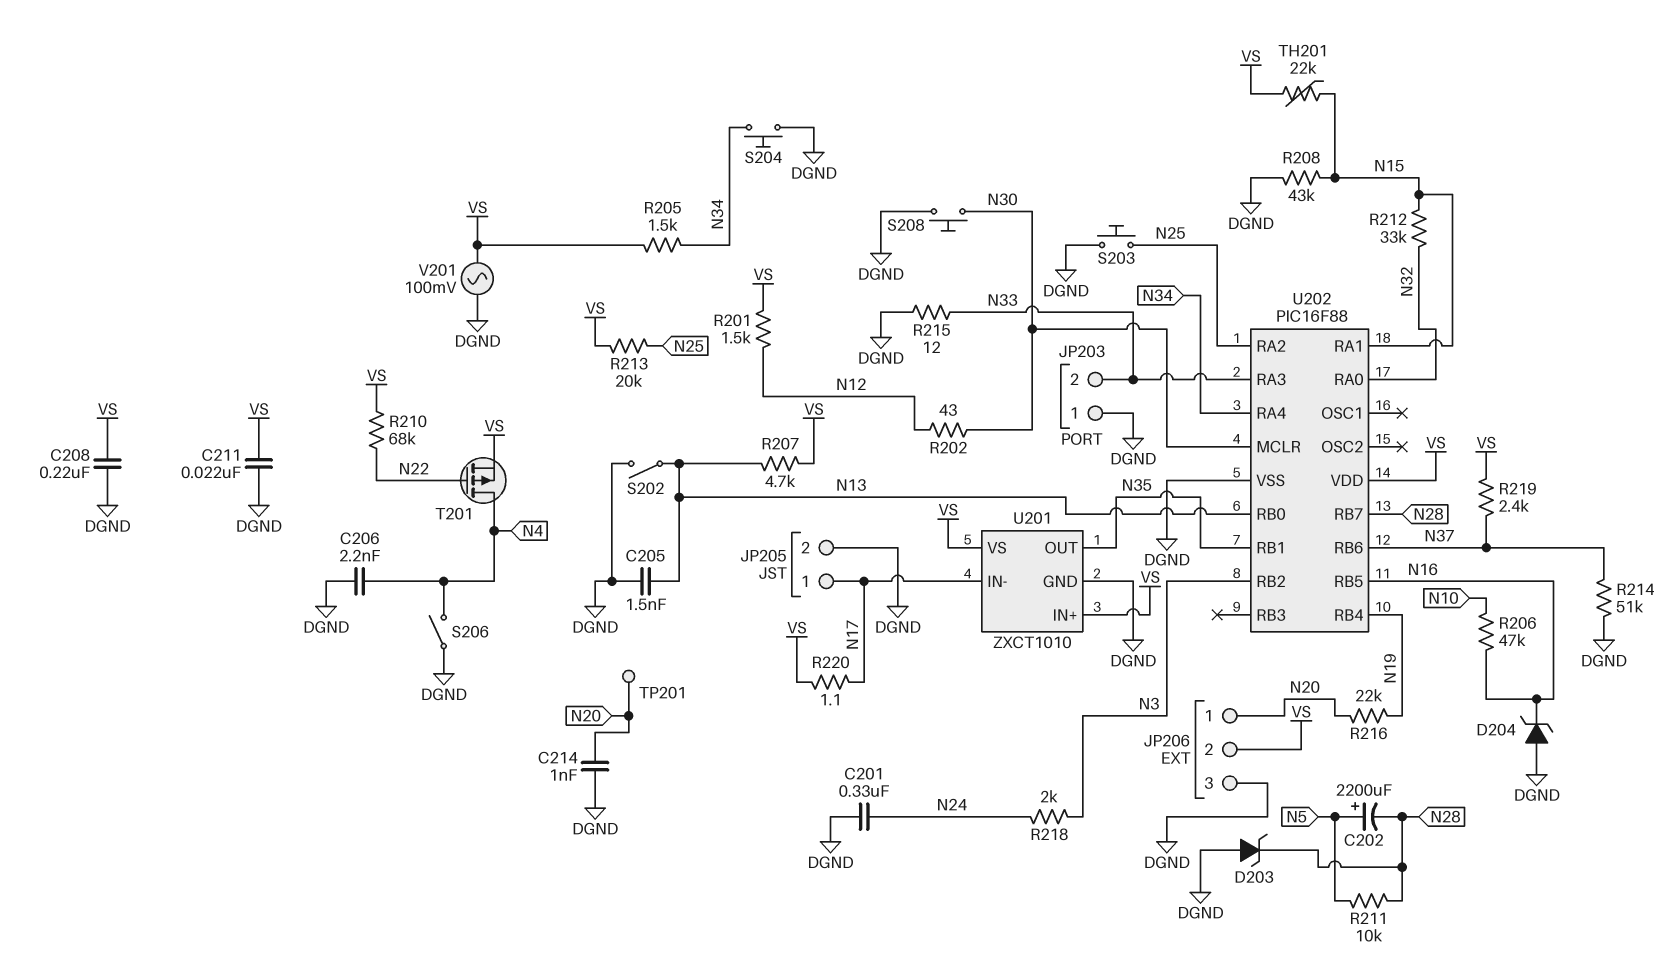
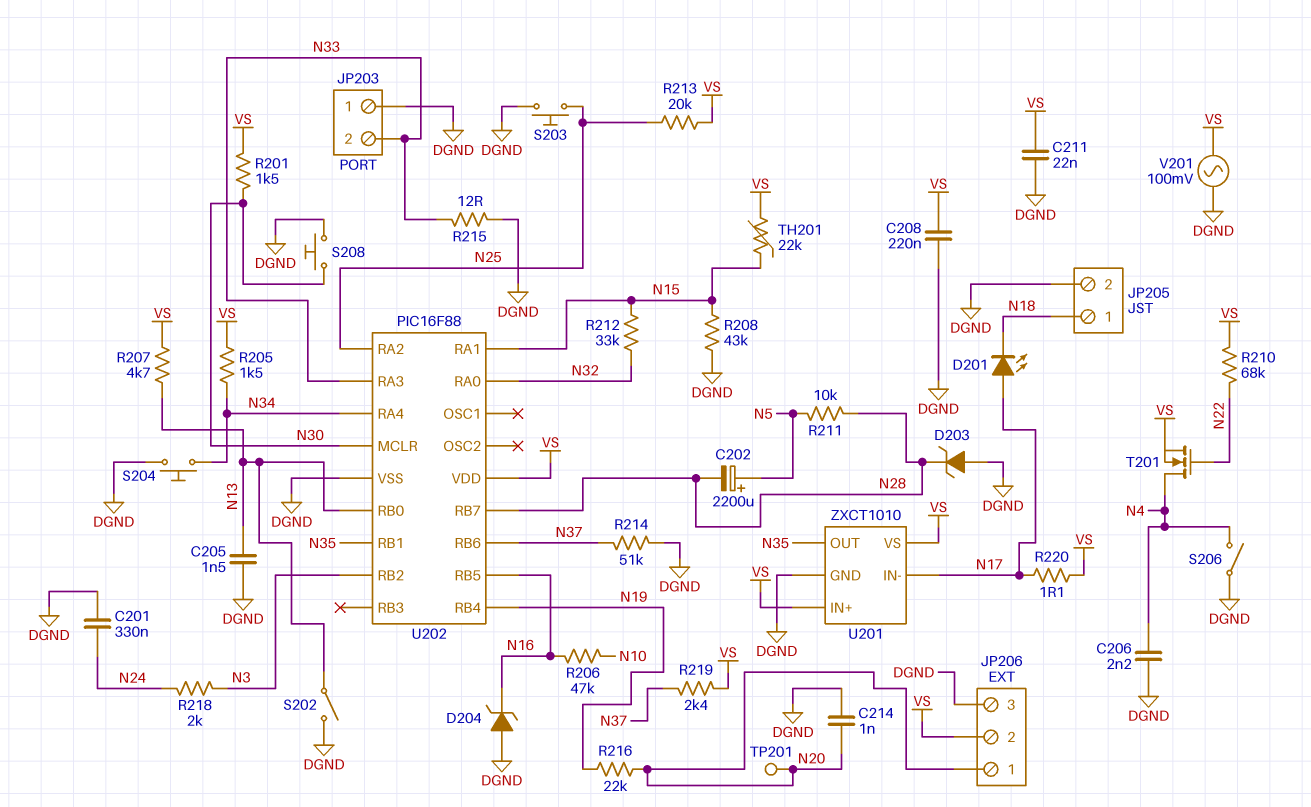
D201: none -> LED (A N17, K N18)
JP205 pin 1: N17 -> N18
R201: 1.5k (N12, VS) -> 1.5k (N30, VS)
R202: 43 (N12, N30) -> none
T201: PMOS (G N22, D N4, S VS) -> NMOS (G N22, D N4, S VS)

